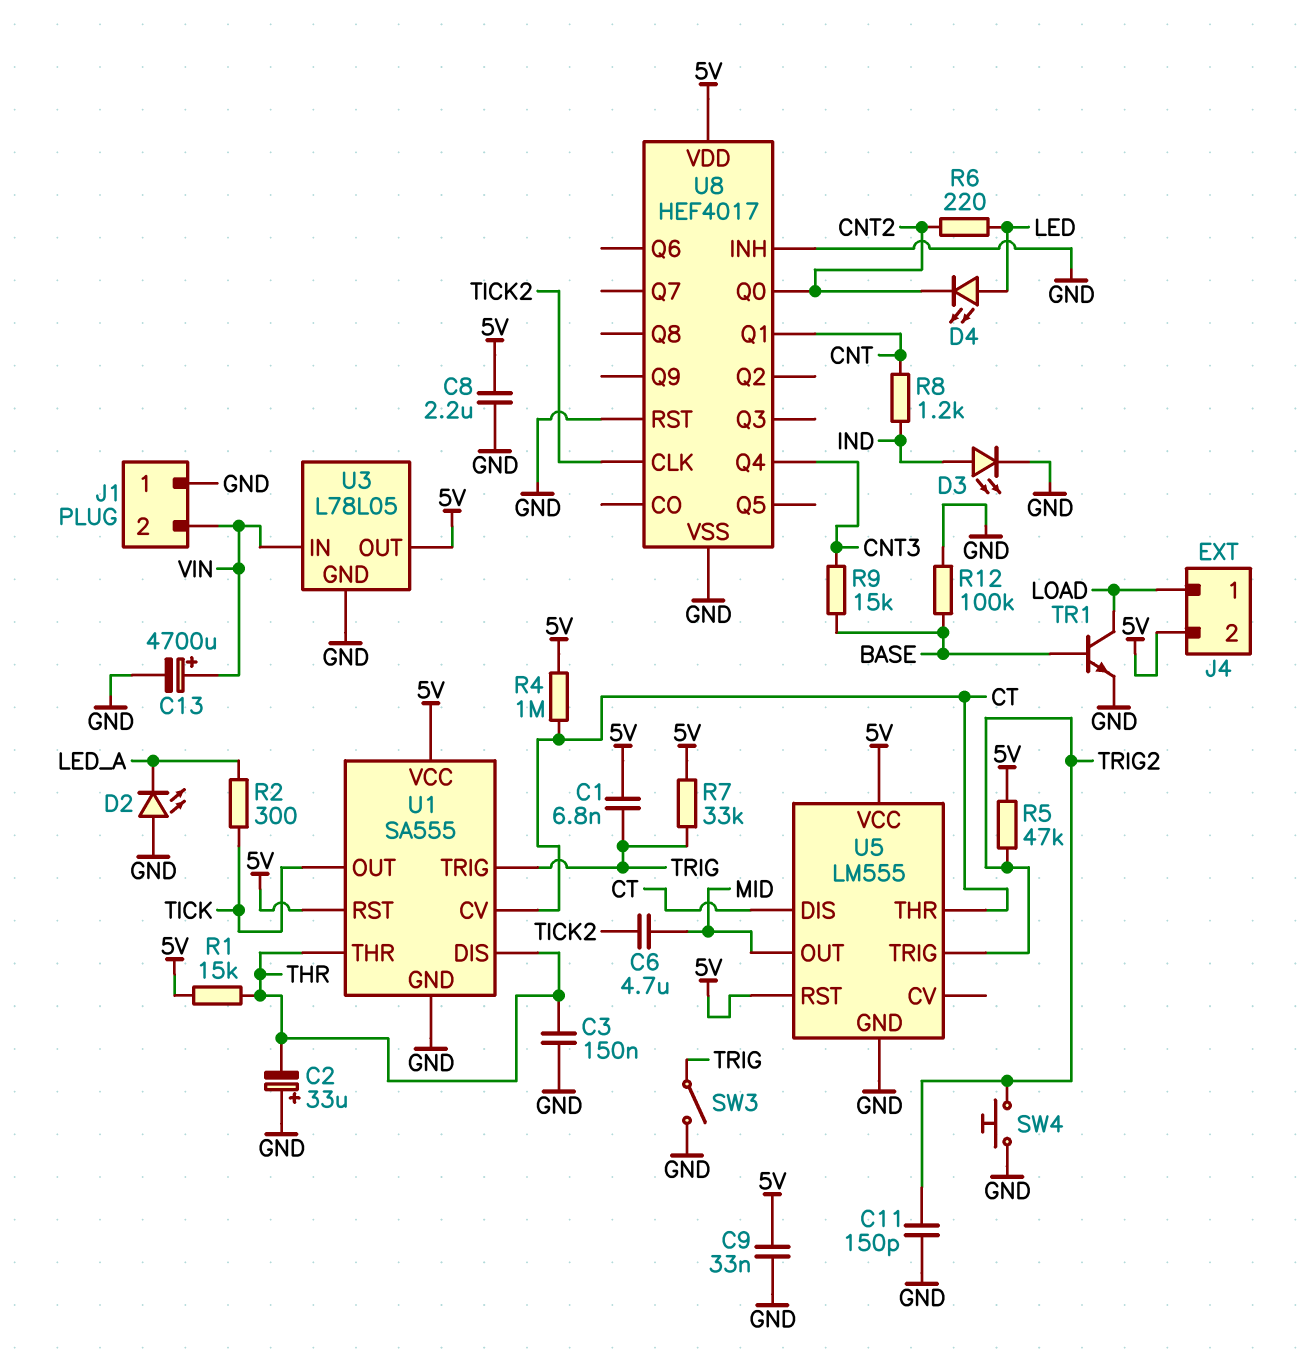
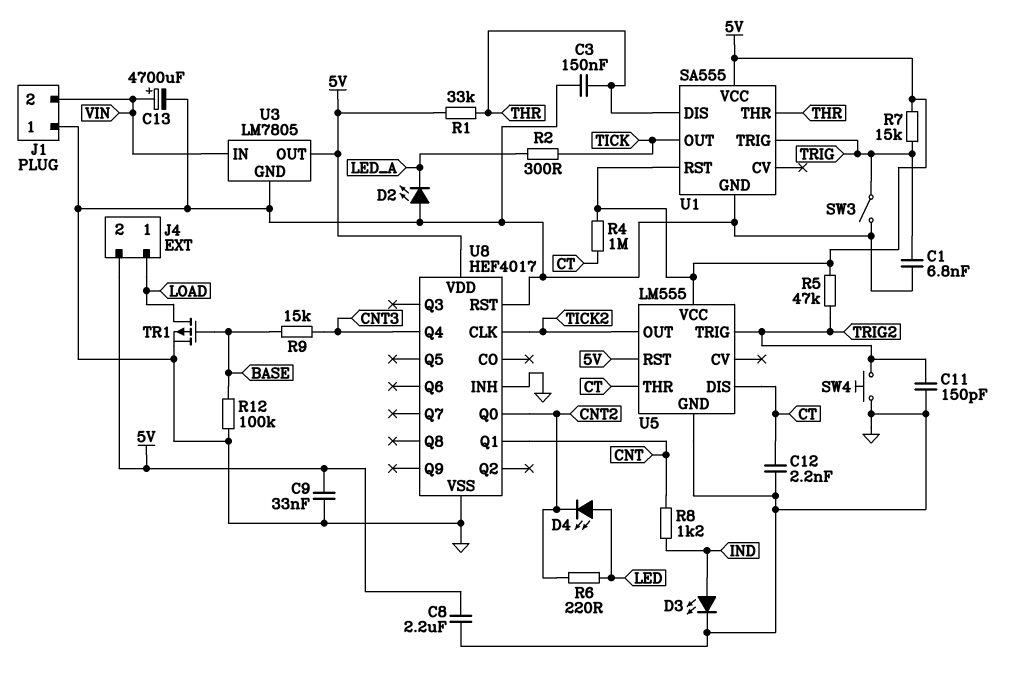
C1: 6.8nF (5V, TRIG) -> 6.8nF (GND, TRIG)
C2: 33uF (plus GND, minus THR) -> none
C6: 4.7uF (MID, TICK2) -> none
C12: none -> 2.2nF (CT, GND)
R1: 15k (5V, THR) -> 33k (5V, THR)
R7: 33k (5V, TRIG) -> 15k (5V, TRIG)
TR1: NPN (B BASE, C LOAD, E GND) -> PMOS (G BASE, D LOAD, S GND)
U1 pin CV: CT -> none
U3: L78L05 -> LM7805
U5 pin OUT: MID -> TICK2

